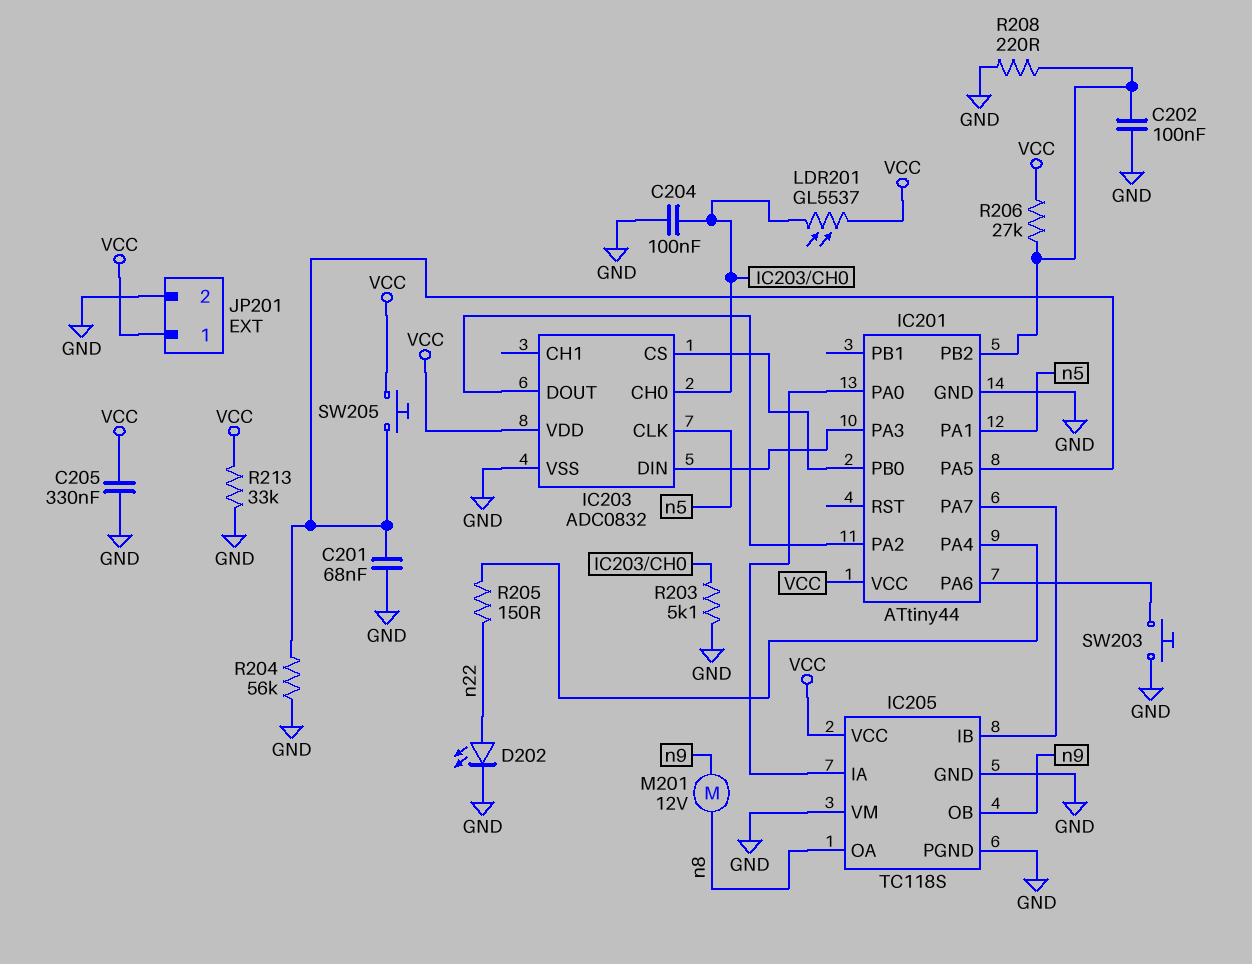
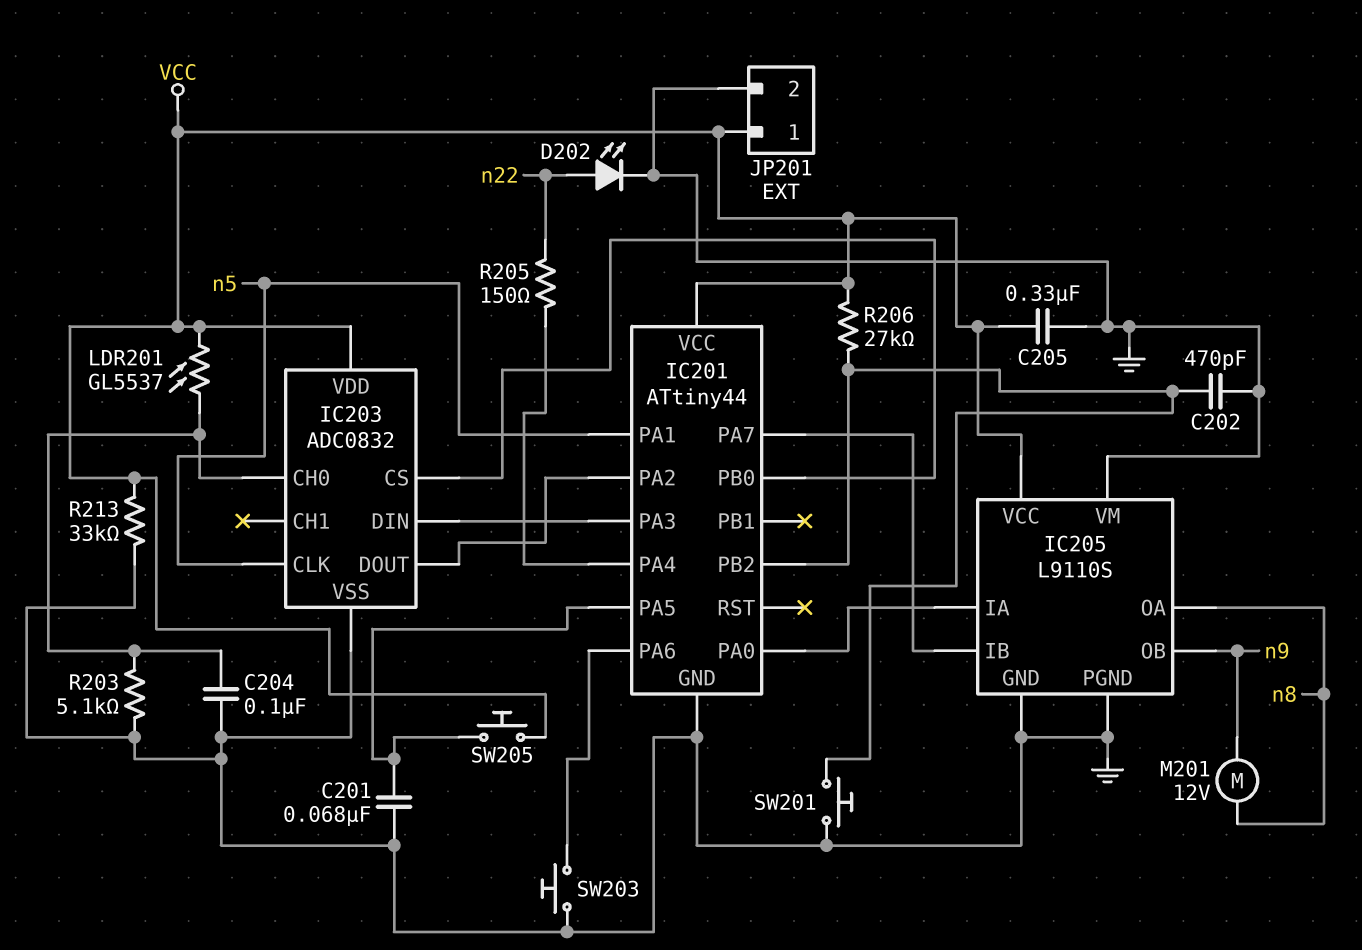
C202: 100nF (GND, IC201/PB2) -> 470pF (GND, IC201/PB2)
IC205: TC118S -> L9110S
R204: 56k (GND, IC201/PA5) -> none
R208: 220 (GND, IC201/PB2) -> none
SW201: none -> button (GND, IC201/PB2)

